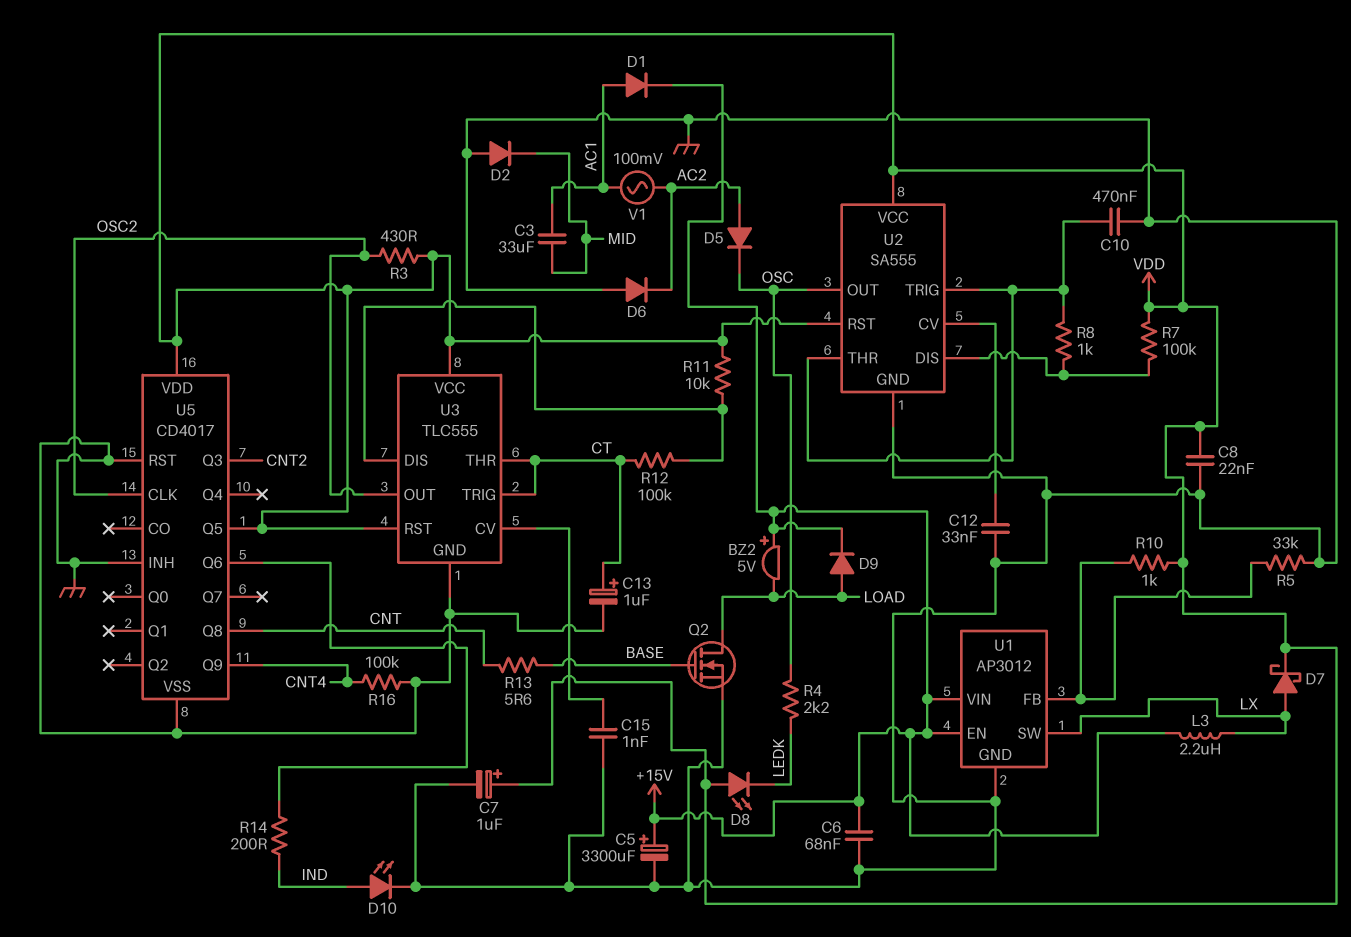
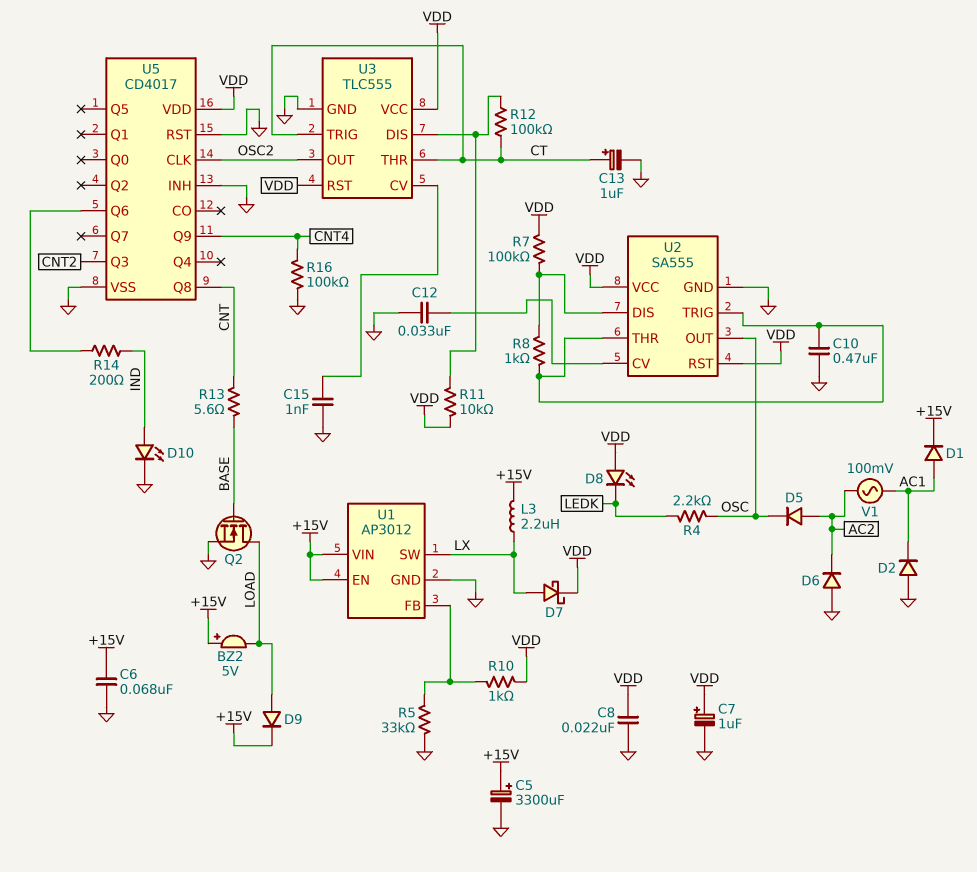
C3: 33uF (AC1, MID) -> none
D2: diode (A GND, K MID) -> diode (A GND, K AC1)
R3: 430 (OSC2, VDD) -> none
U5 pin Q5: VDD -> none

